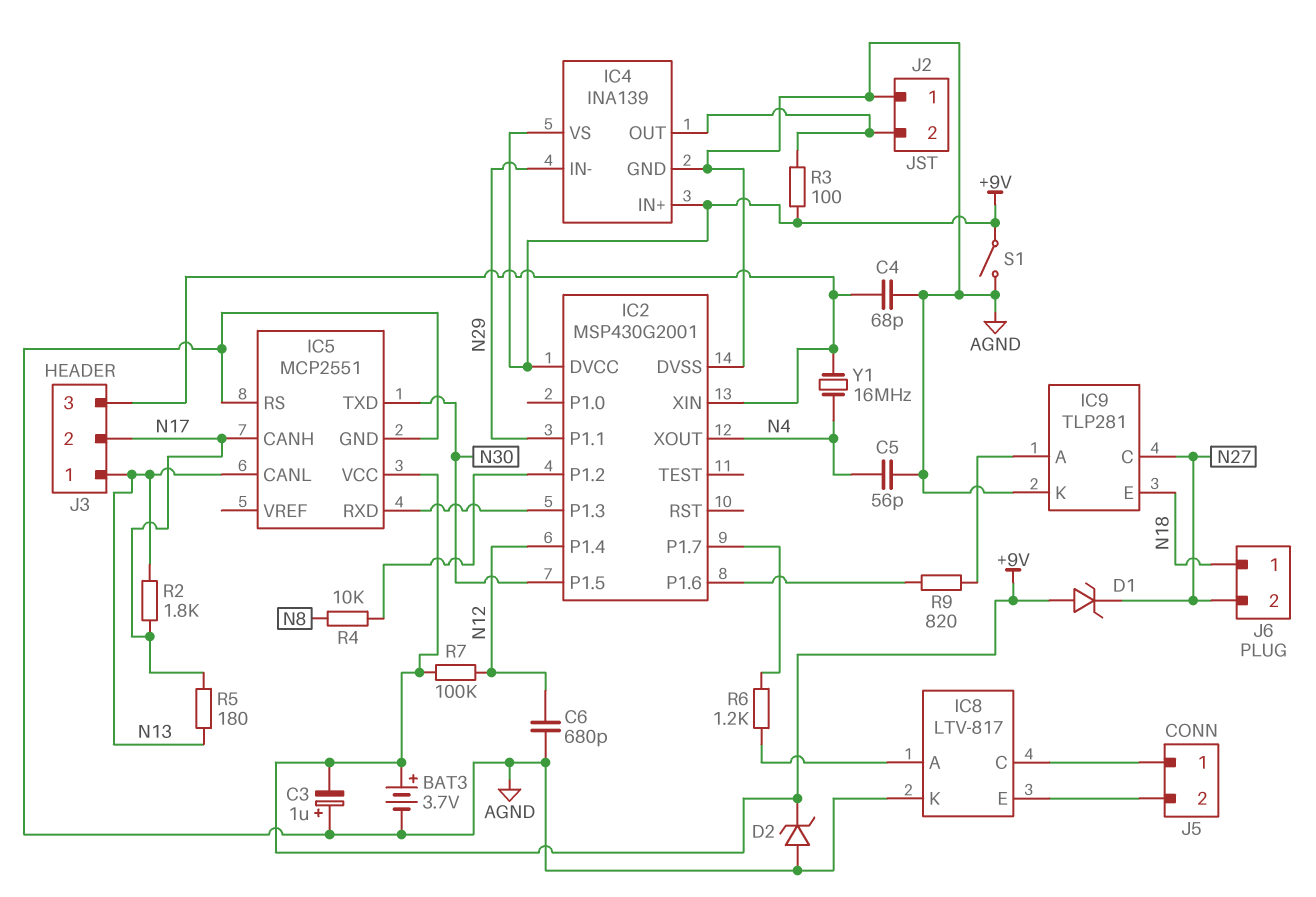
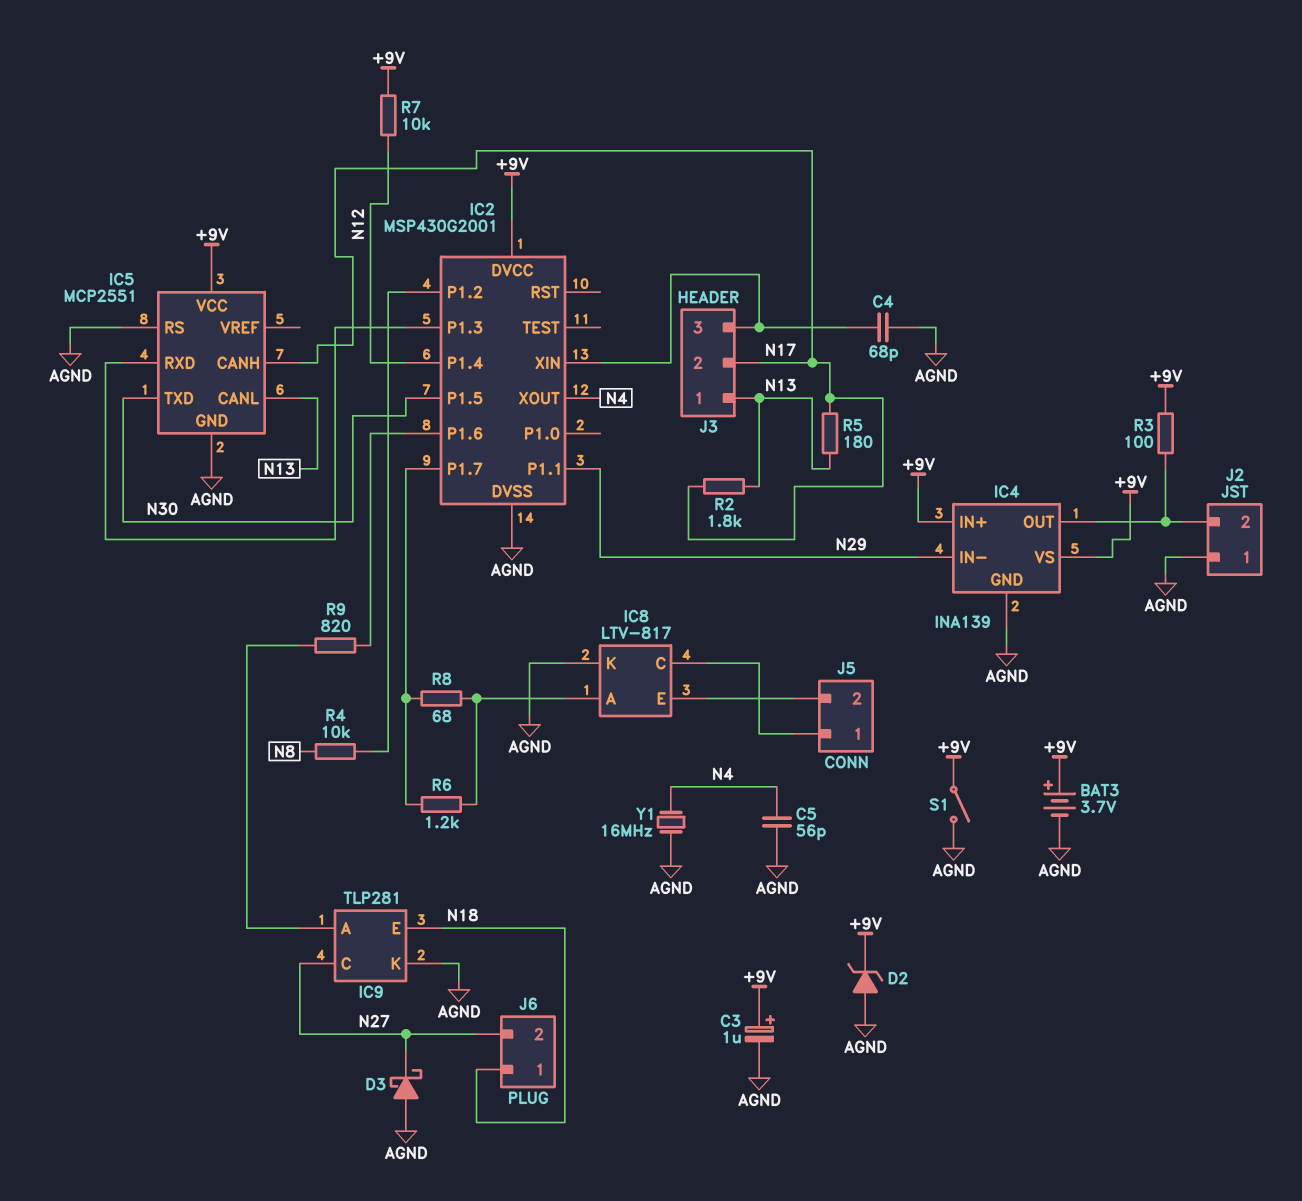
C3: 1uF (plus AGND, minus +9V) -> 1uF (plus +9V, minus AGND)
C6: 680pF (AGND, N12) -> none
D1: zener (A +9V, K N27) -> none
D3: none -> schottky (A AGND, K N27)
R7: 100k (+9V, N12) -> 10k (+9V, N12)
R8: none -> 68 (IC2/P1.7, IC8/A)
Y1: 16MHz (IC2/XIN, N4) -> 16MHz (AGND, N4)

